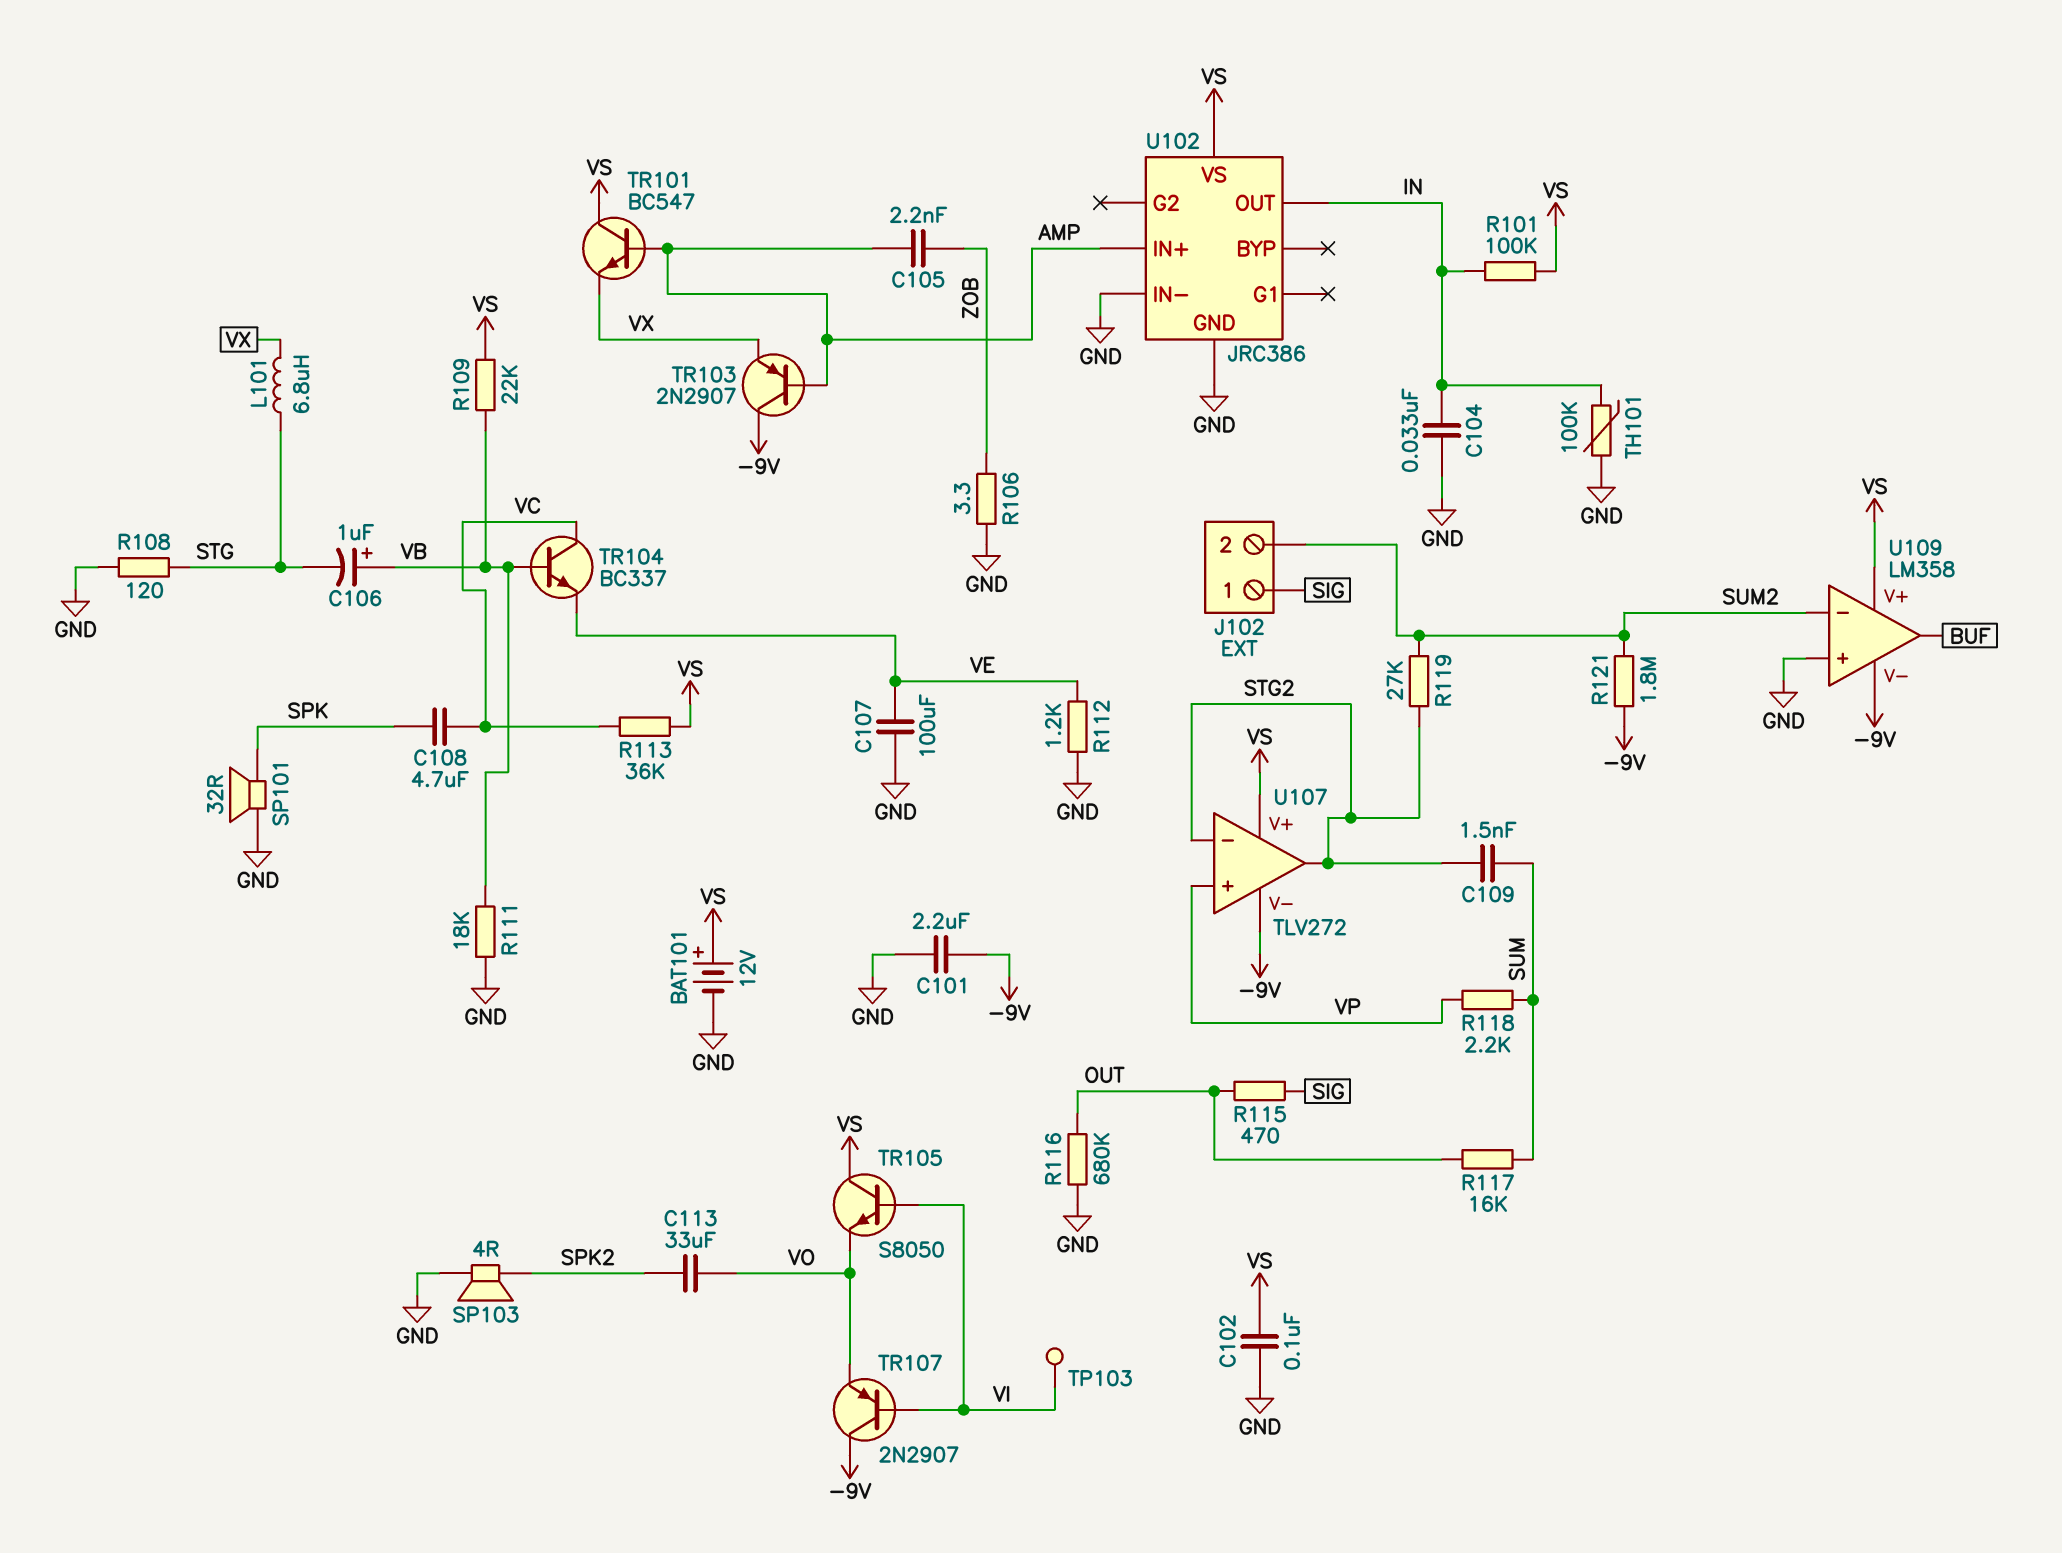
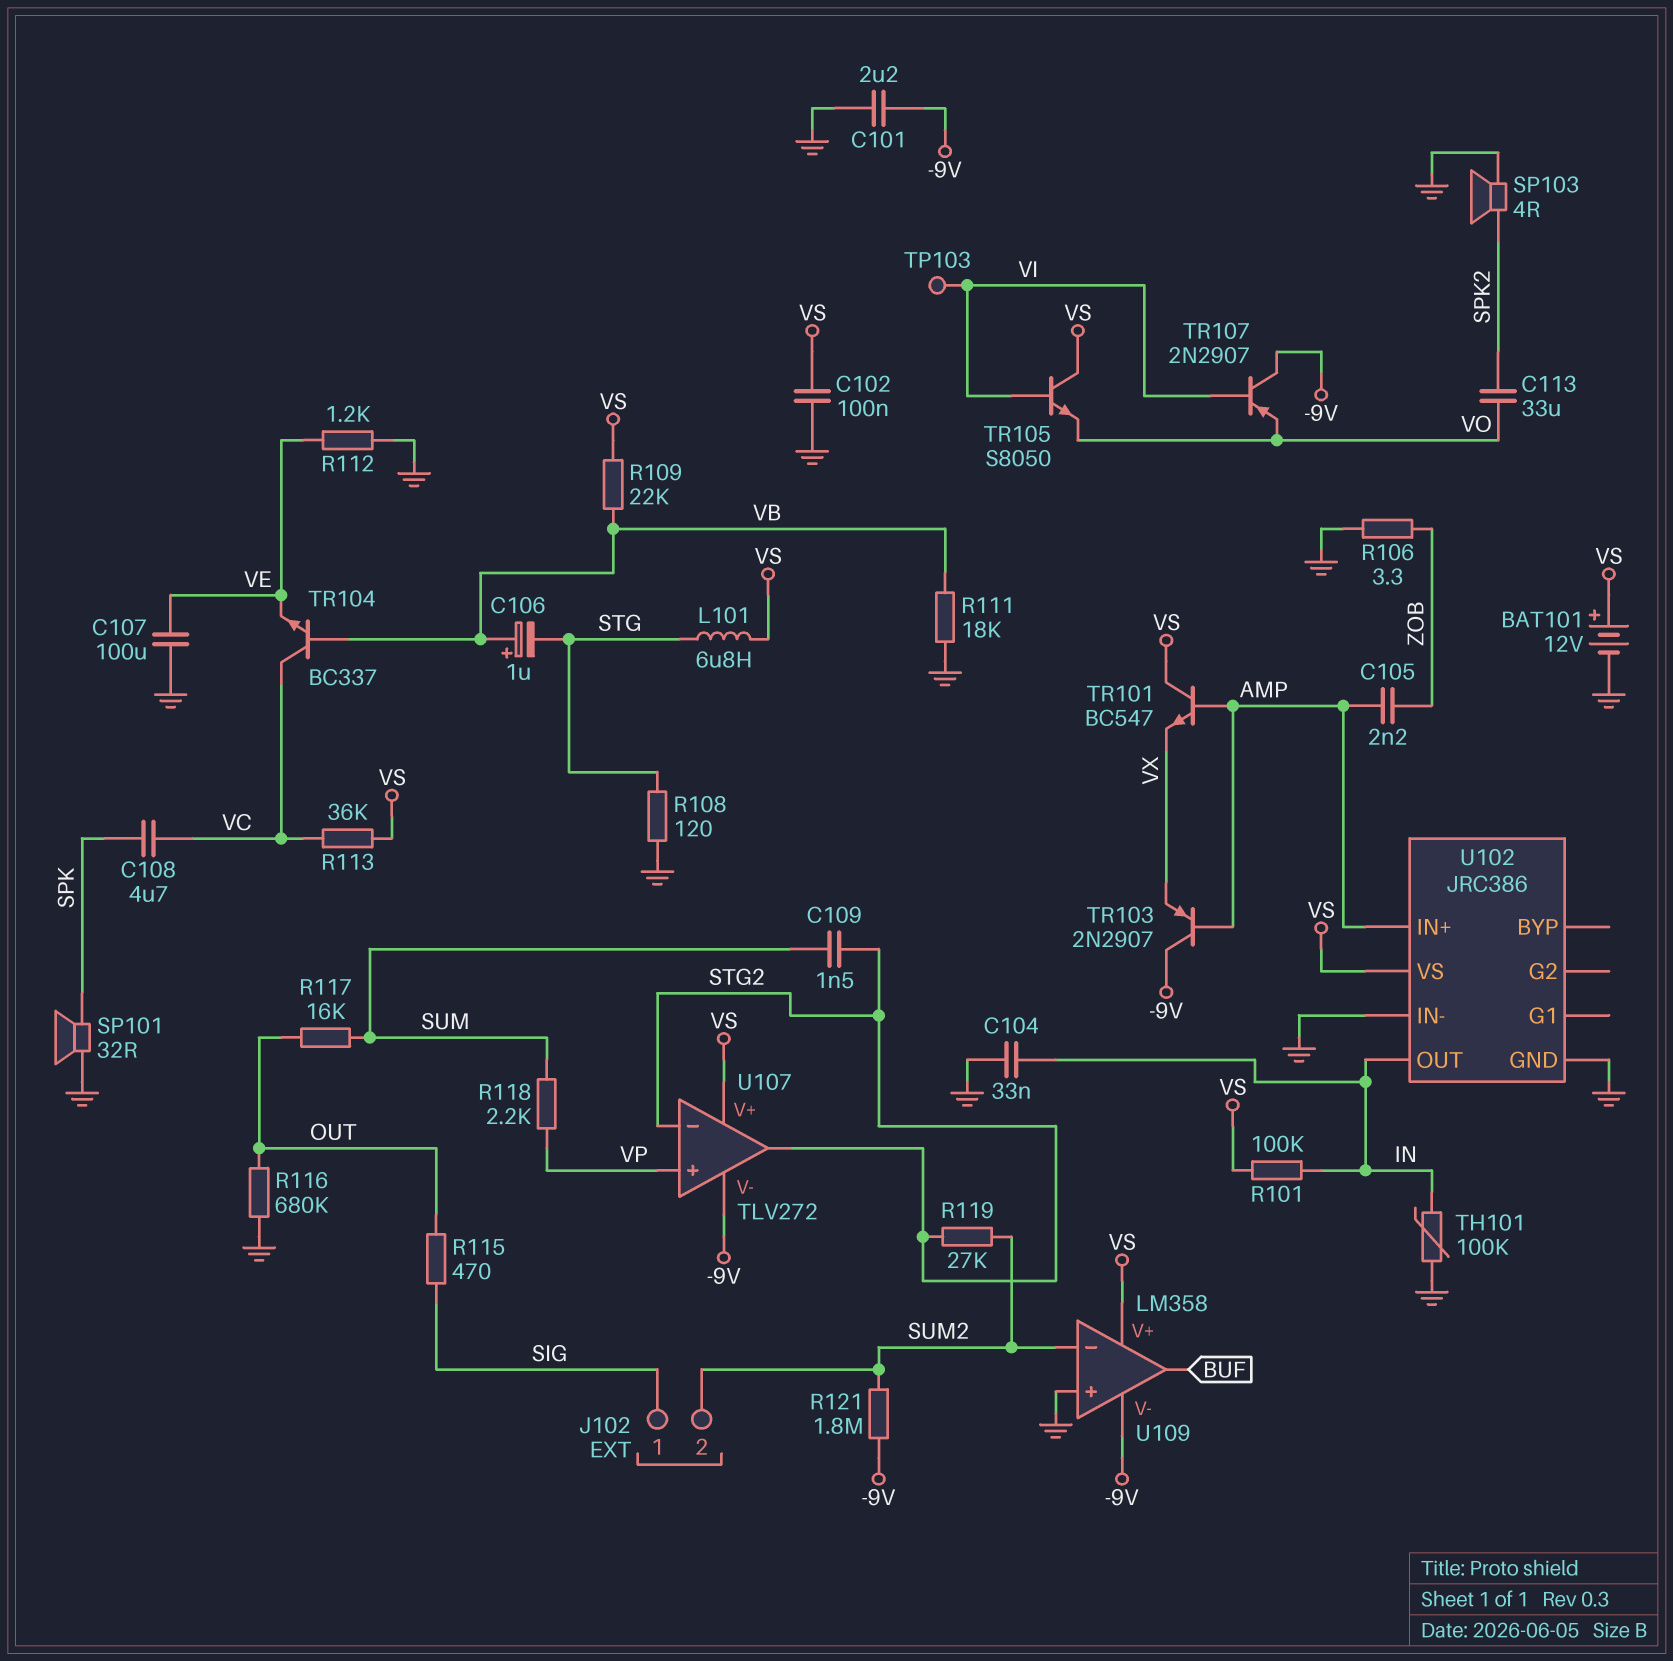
L101: 6.8uH (STG, VX) -> 6.8uH (STG, VS)

